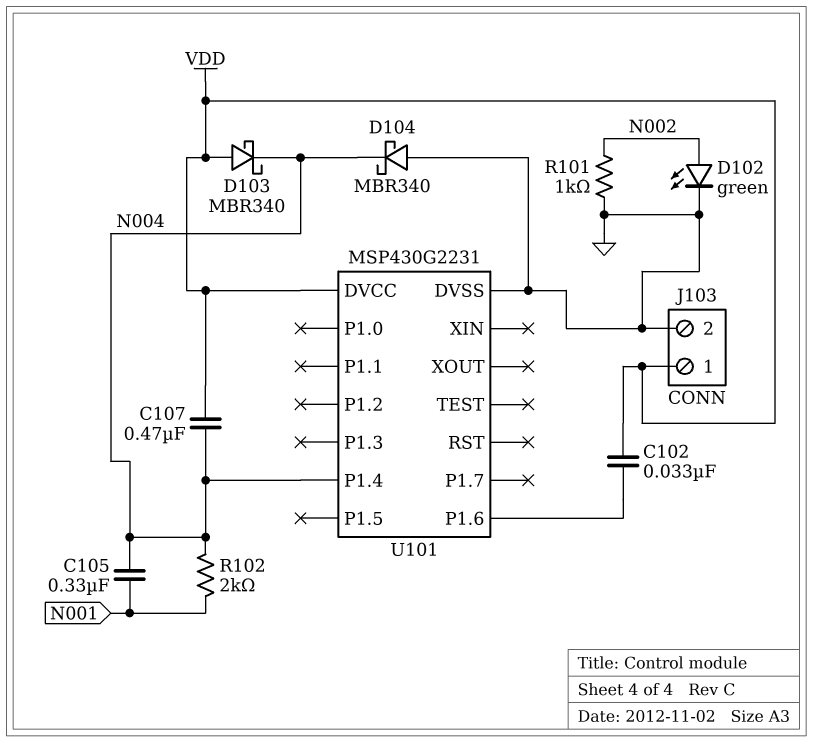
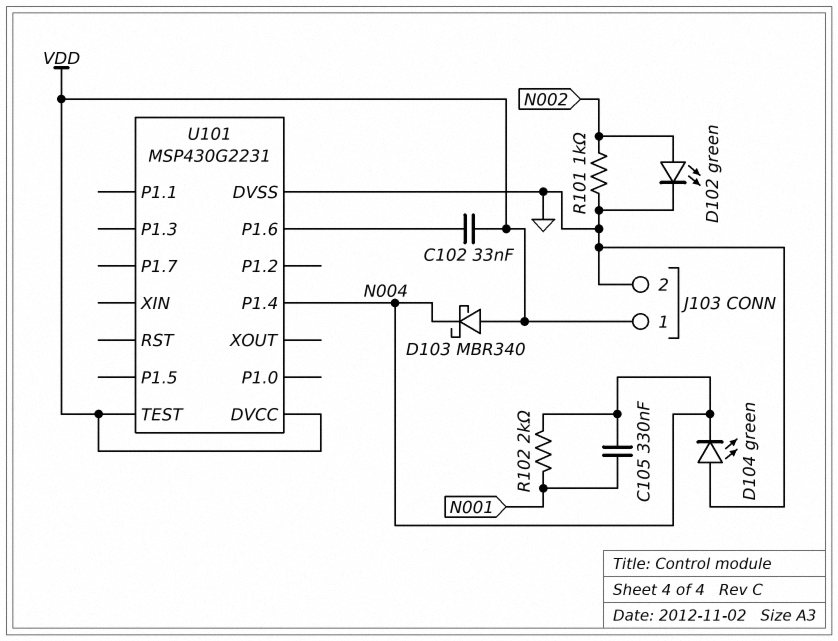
C107: 470nF (N004, VDD) -> none
D104: schottky MBR340 (A GND, K N004) -> LED green (A GND, K N004)
U101 pin TEST: none -> VDD

